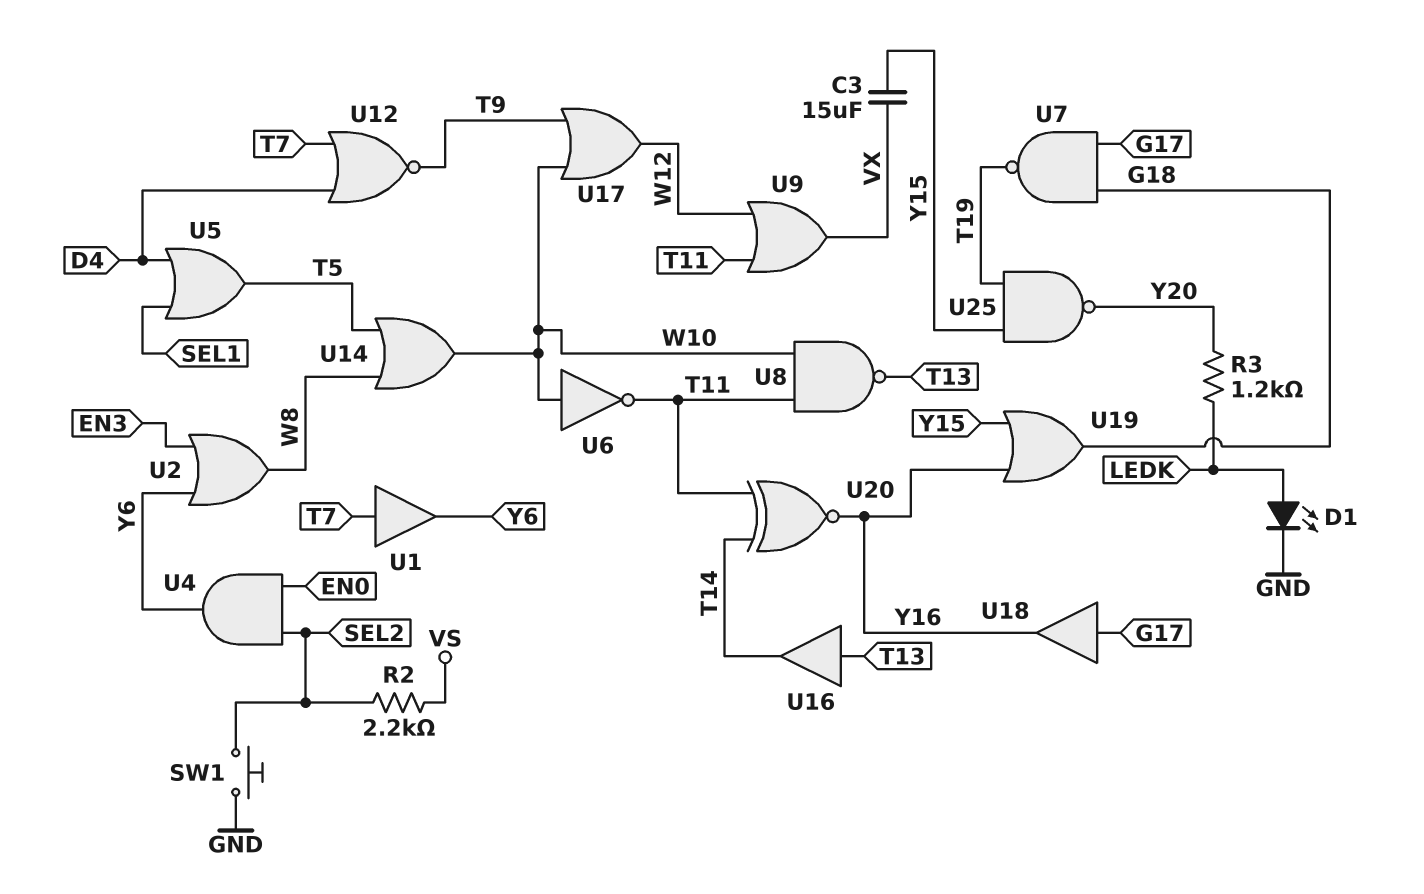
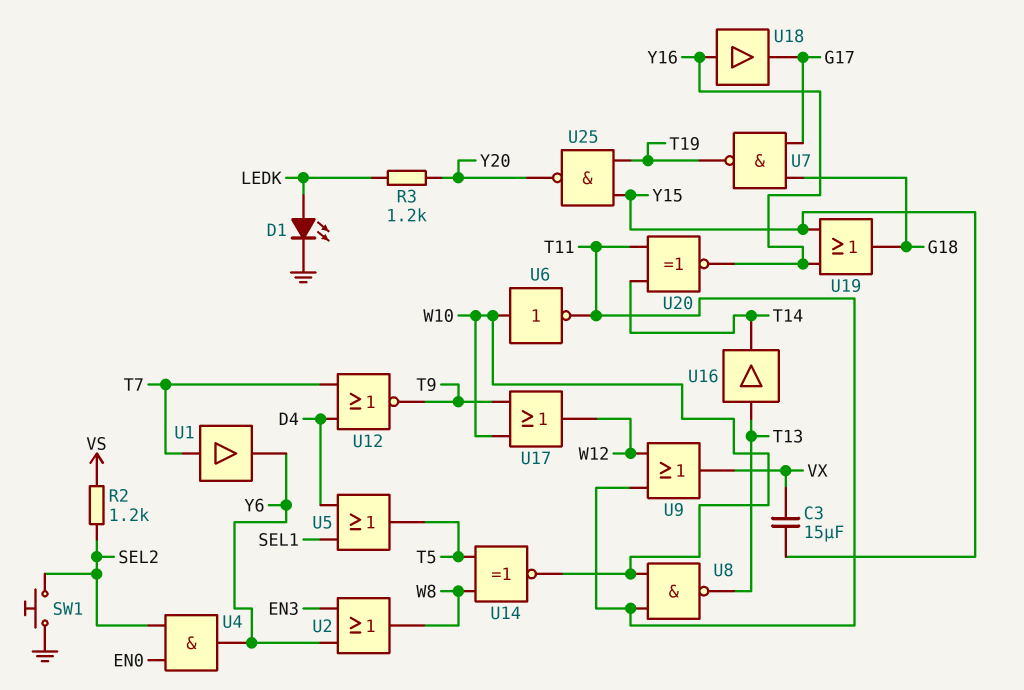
R2: 2.2k (SEL2, VS) -> 1.2k (SEL2, VS)
U14: OR (in T5, in W8, out W10) -> XNOR (in T5, in W8, out W10)
U18: buffer (in G17, out Y16) -> buffer (in Y16, out G17)

